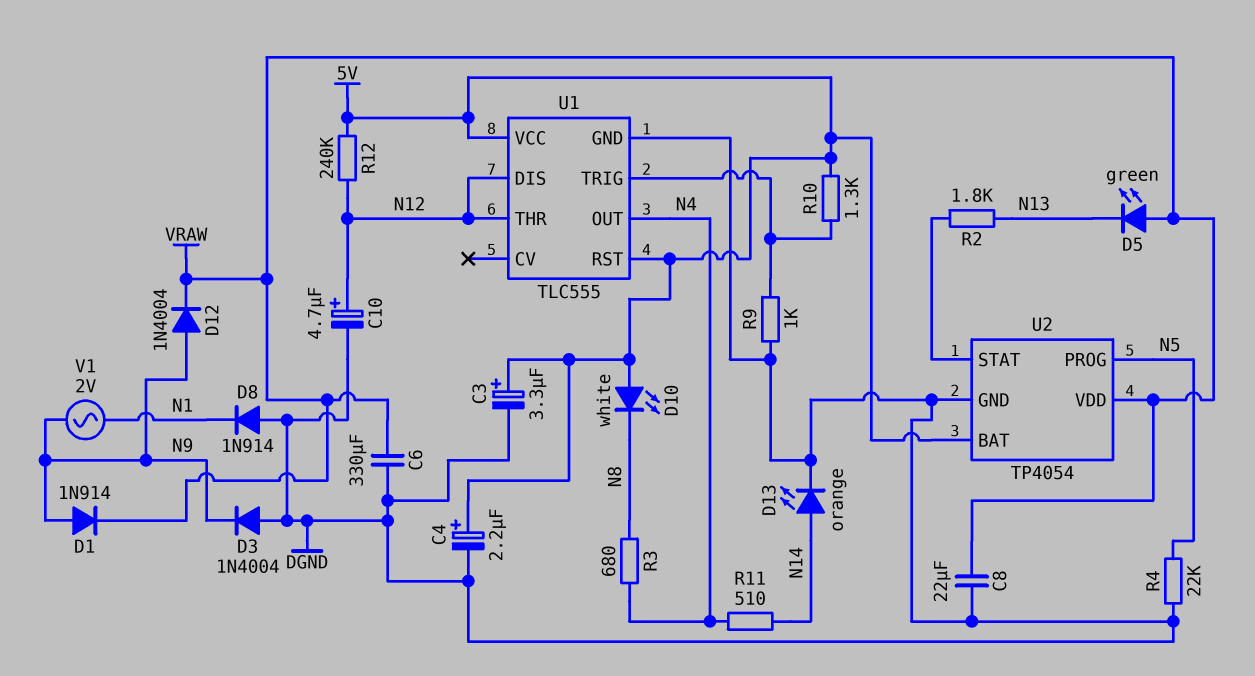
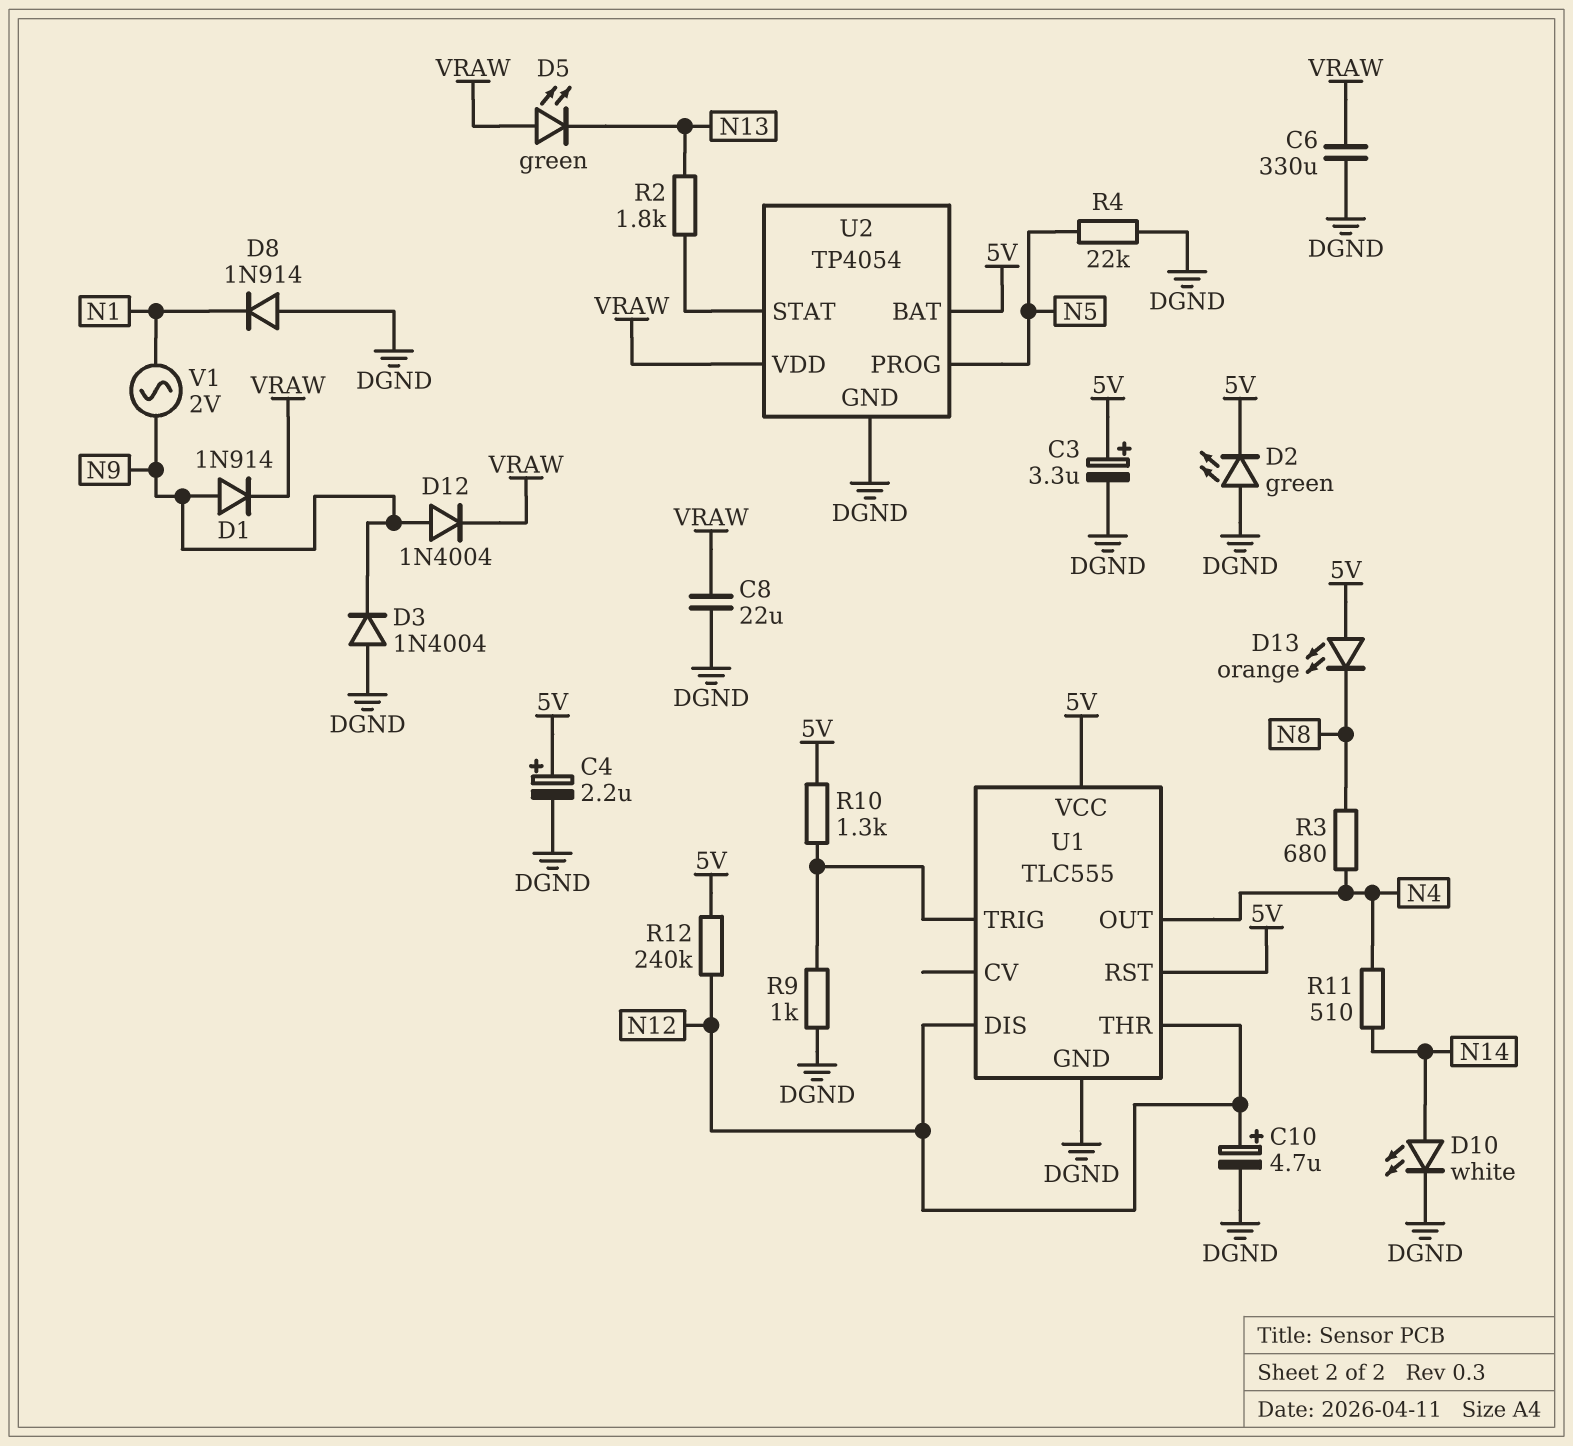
D2: none -> LED green (A DGND, K 5V)
D10: LED white (A 5V, K N8) -> LED white (A N14, K DGND)
D13: LED orange (A N14, K DGND) -> LED orange (A 5V, K N8)

